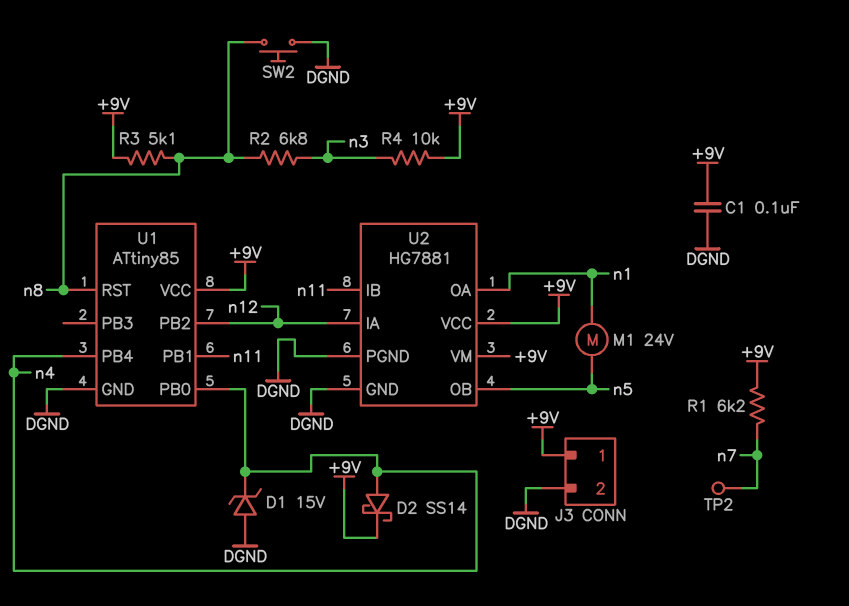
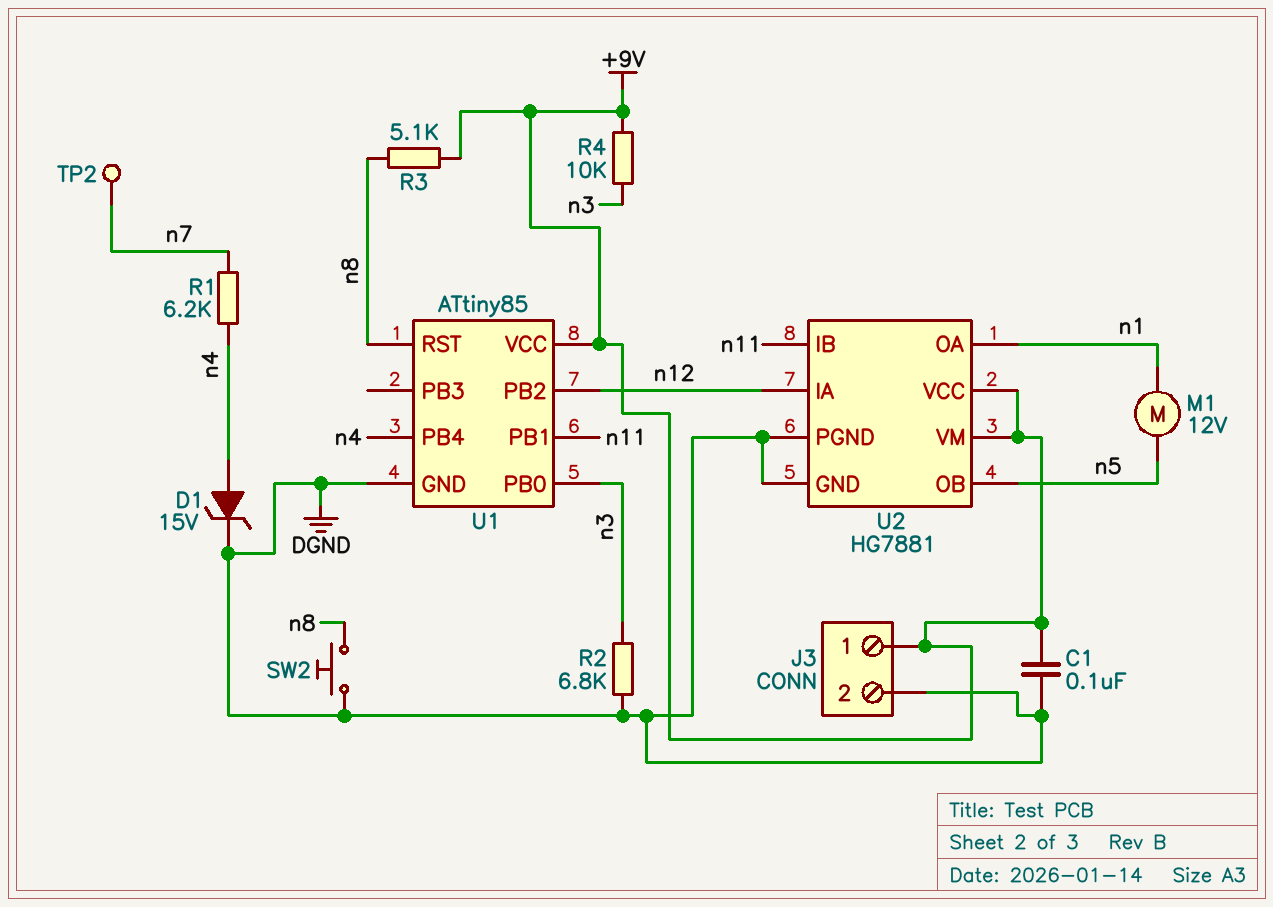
D1: zener 15V (A DGND, K n4) -> zener 15V (A n4, K DGND)
D2: schottky SS14 (A n4, K +9V) -> none
M1: motor 24V (n1, n5) -> motor 12V (n1, n5)
R1: 6.2k (+9V, n7) -> 6.2k (n4, n7)
R2: 6.8k (n3, n8) -> 6.8k (DGND, n3)
U1 pin PB0: n4 -> n3

